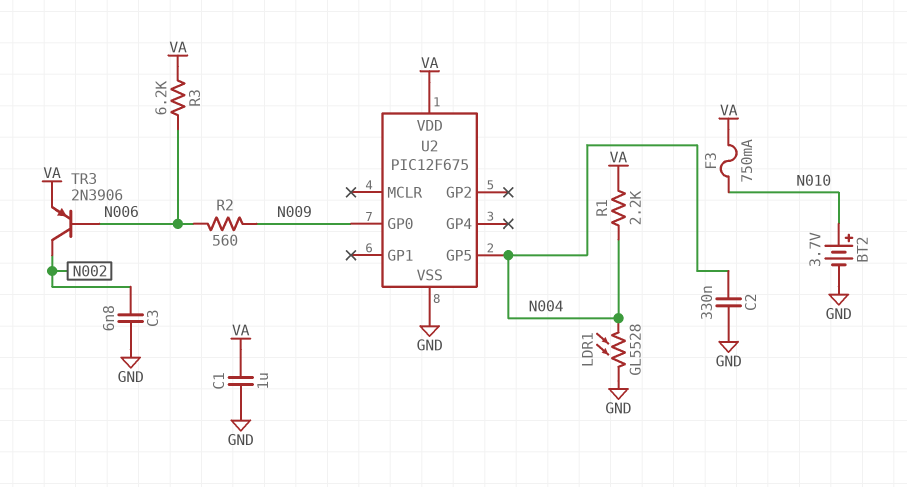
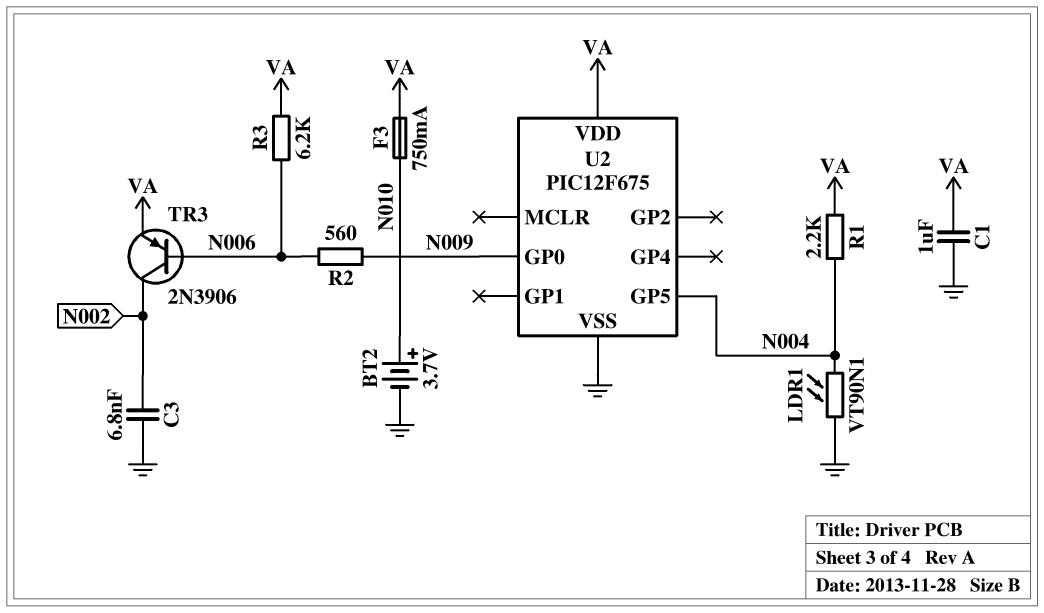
C2: 330nF (GND, N004) -> none
LDR1: GL5528 (GND, N004) -> VT90N1 (GND, N004)

